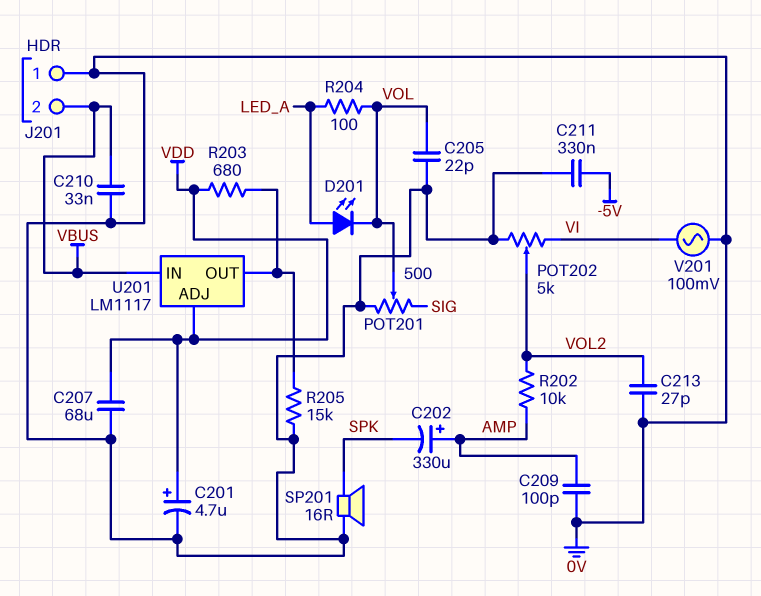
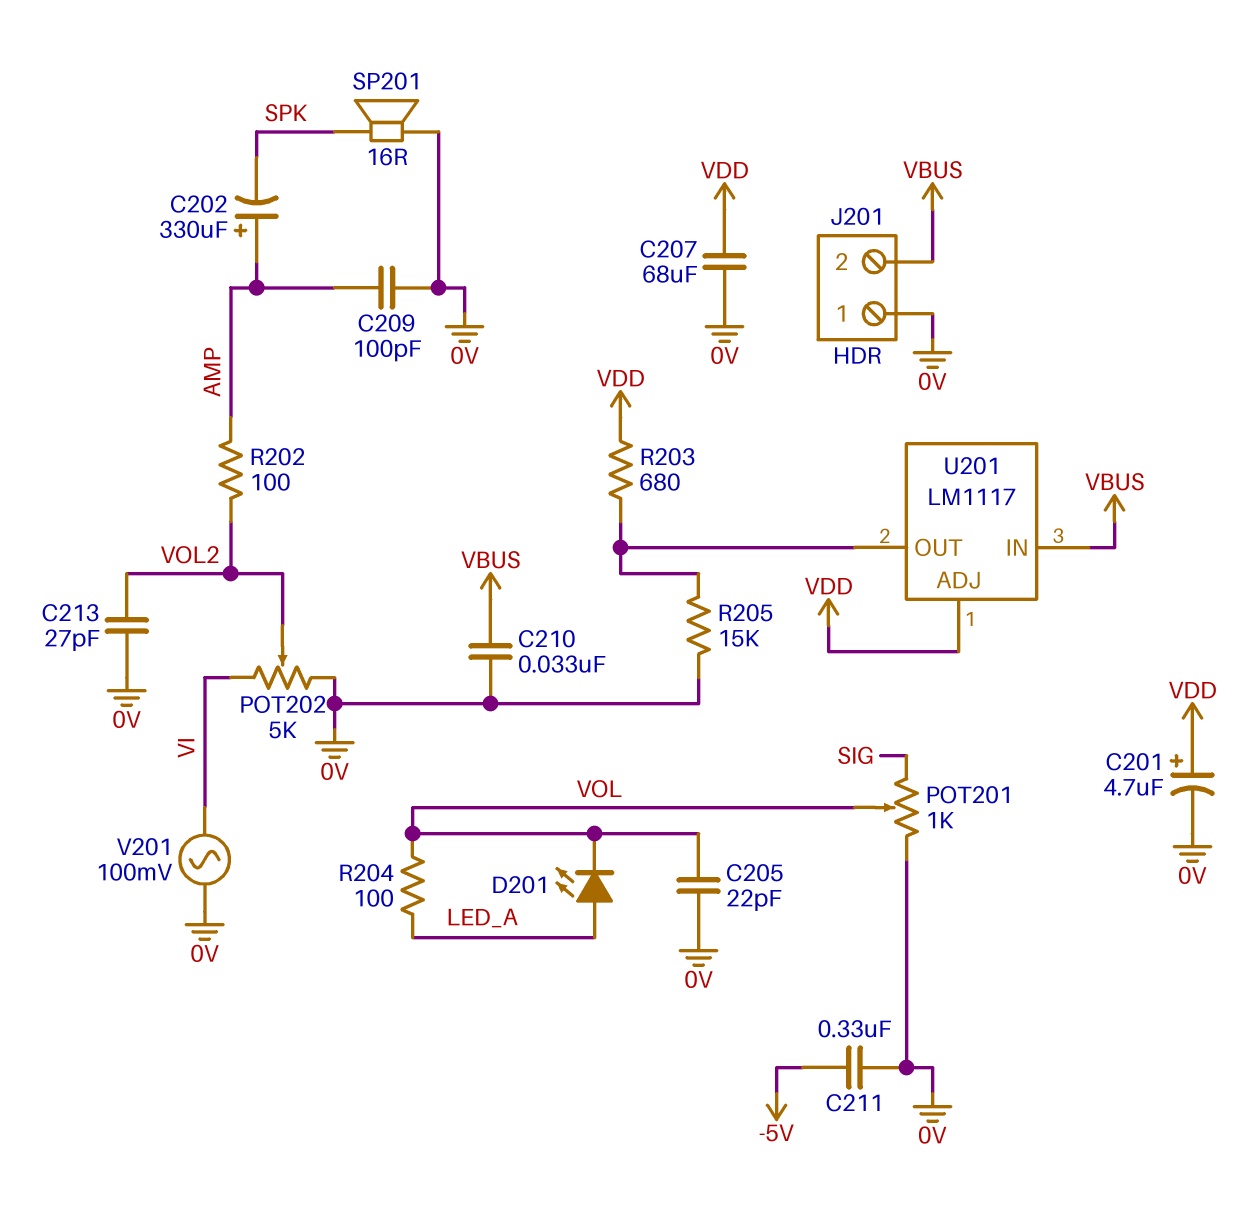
POT201: 500 (0V, SIG, wiper VOL) -> 1k (0V, SIG, wiper VOL)
R202: 10k (AMP, VOL2) -> 100 (AMP, VOL2)

